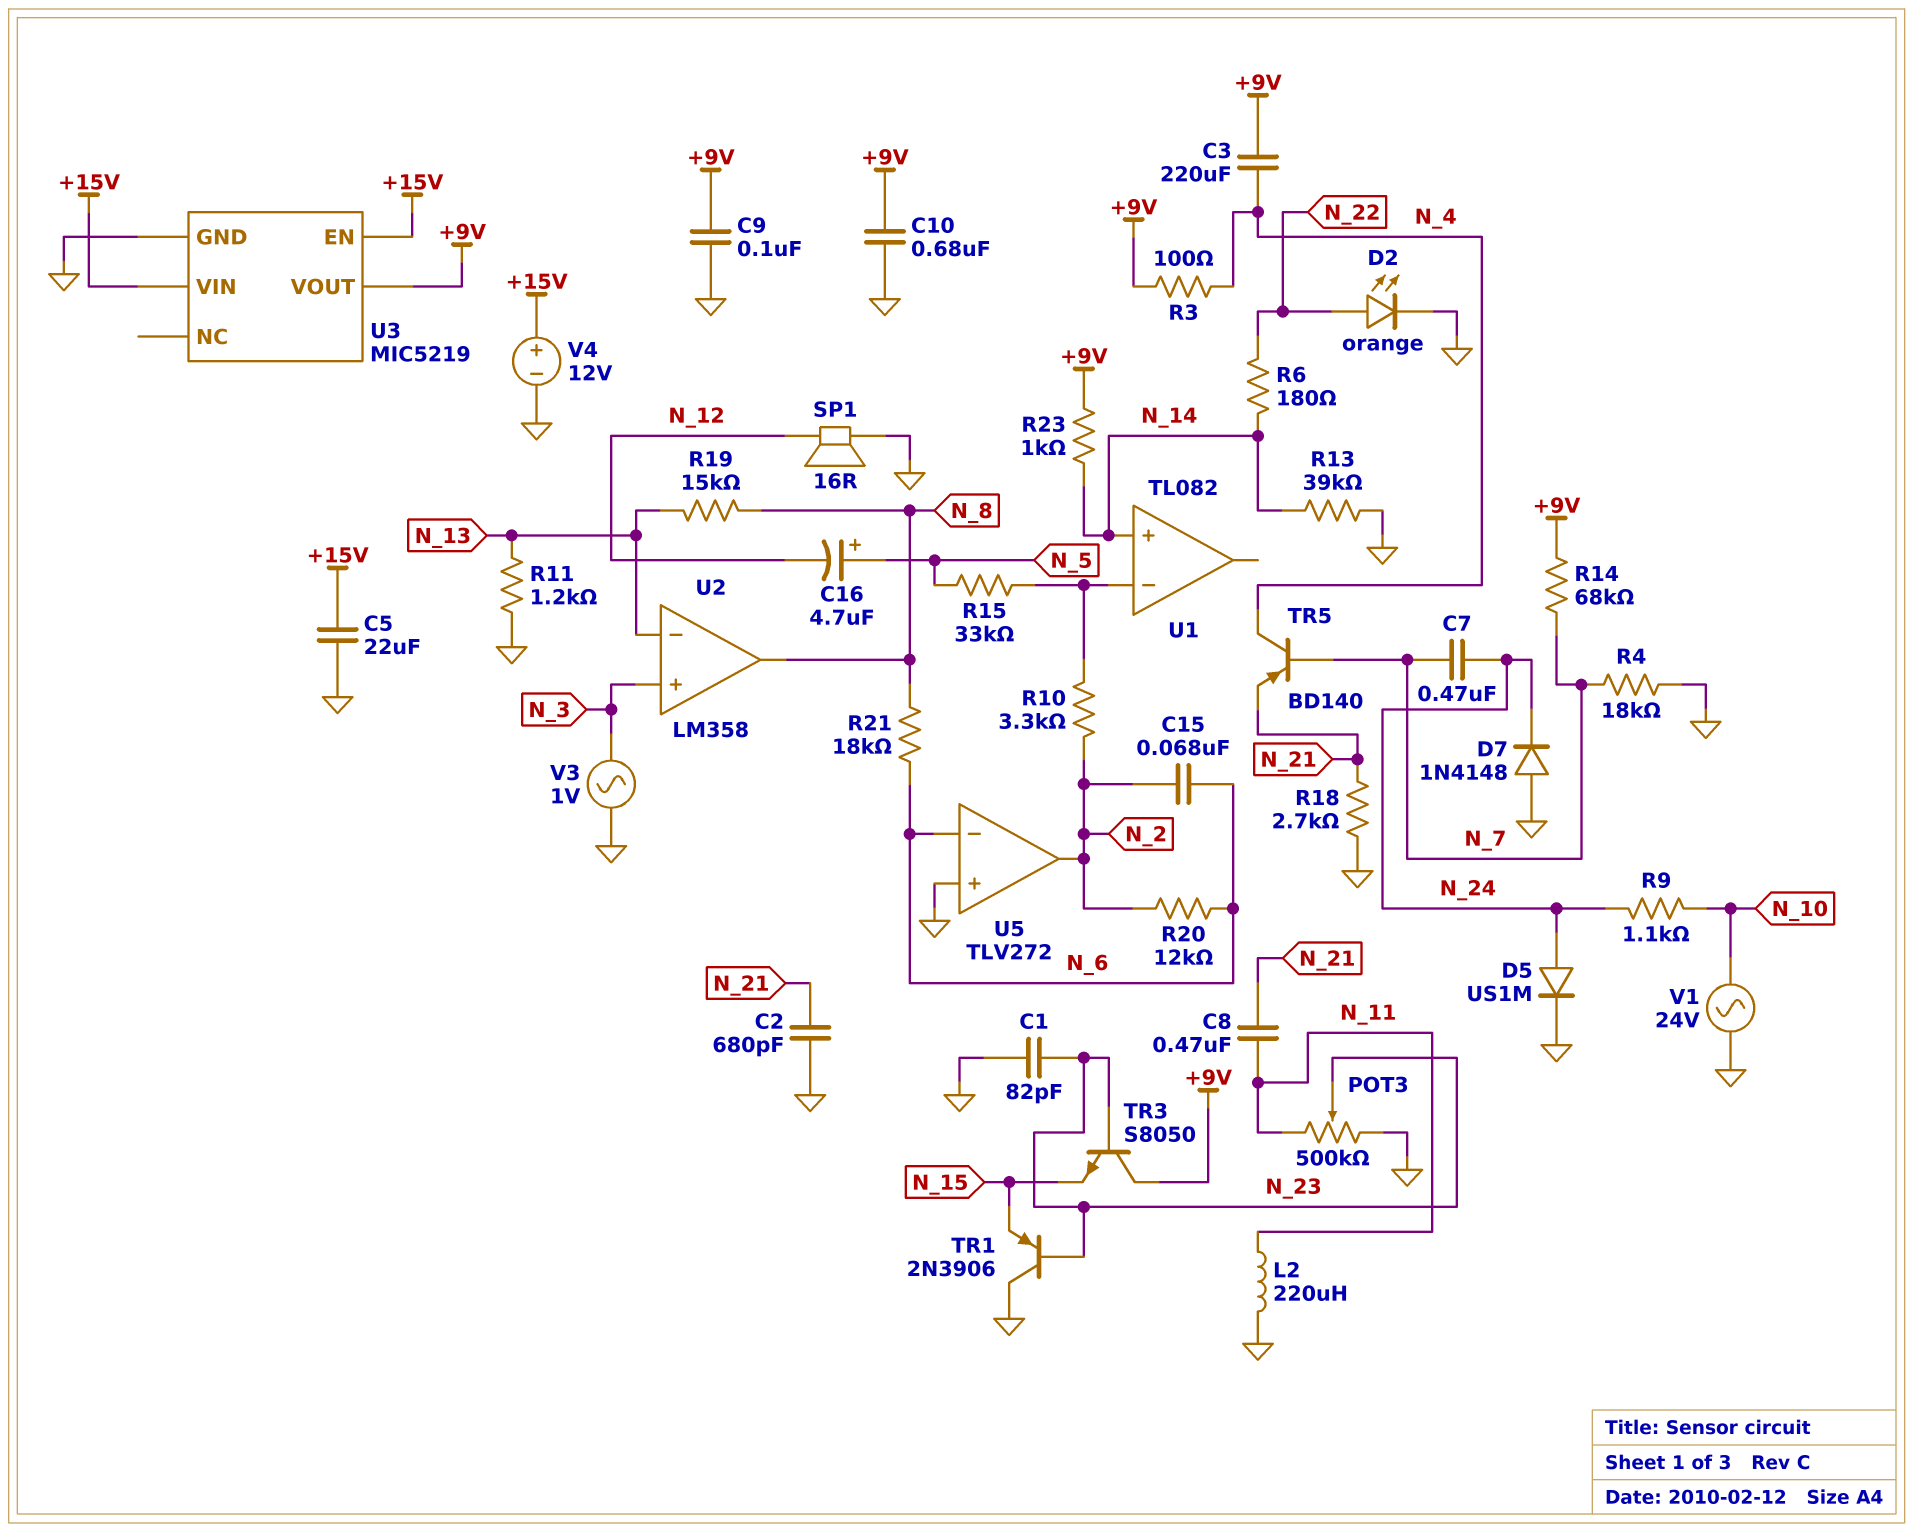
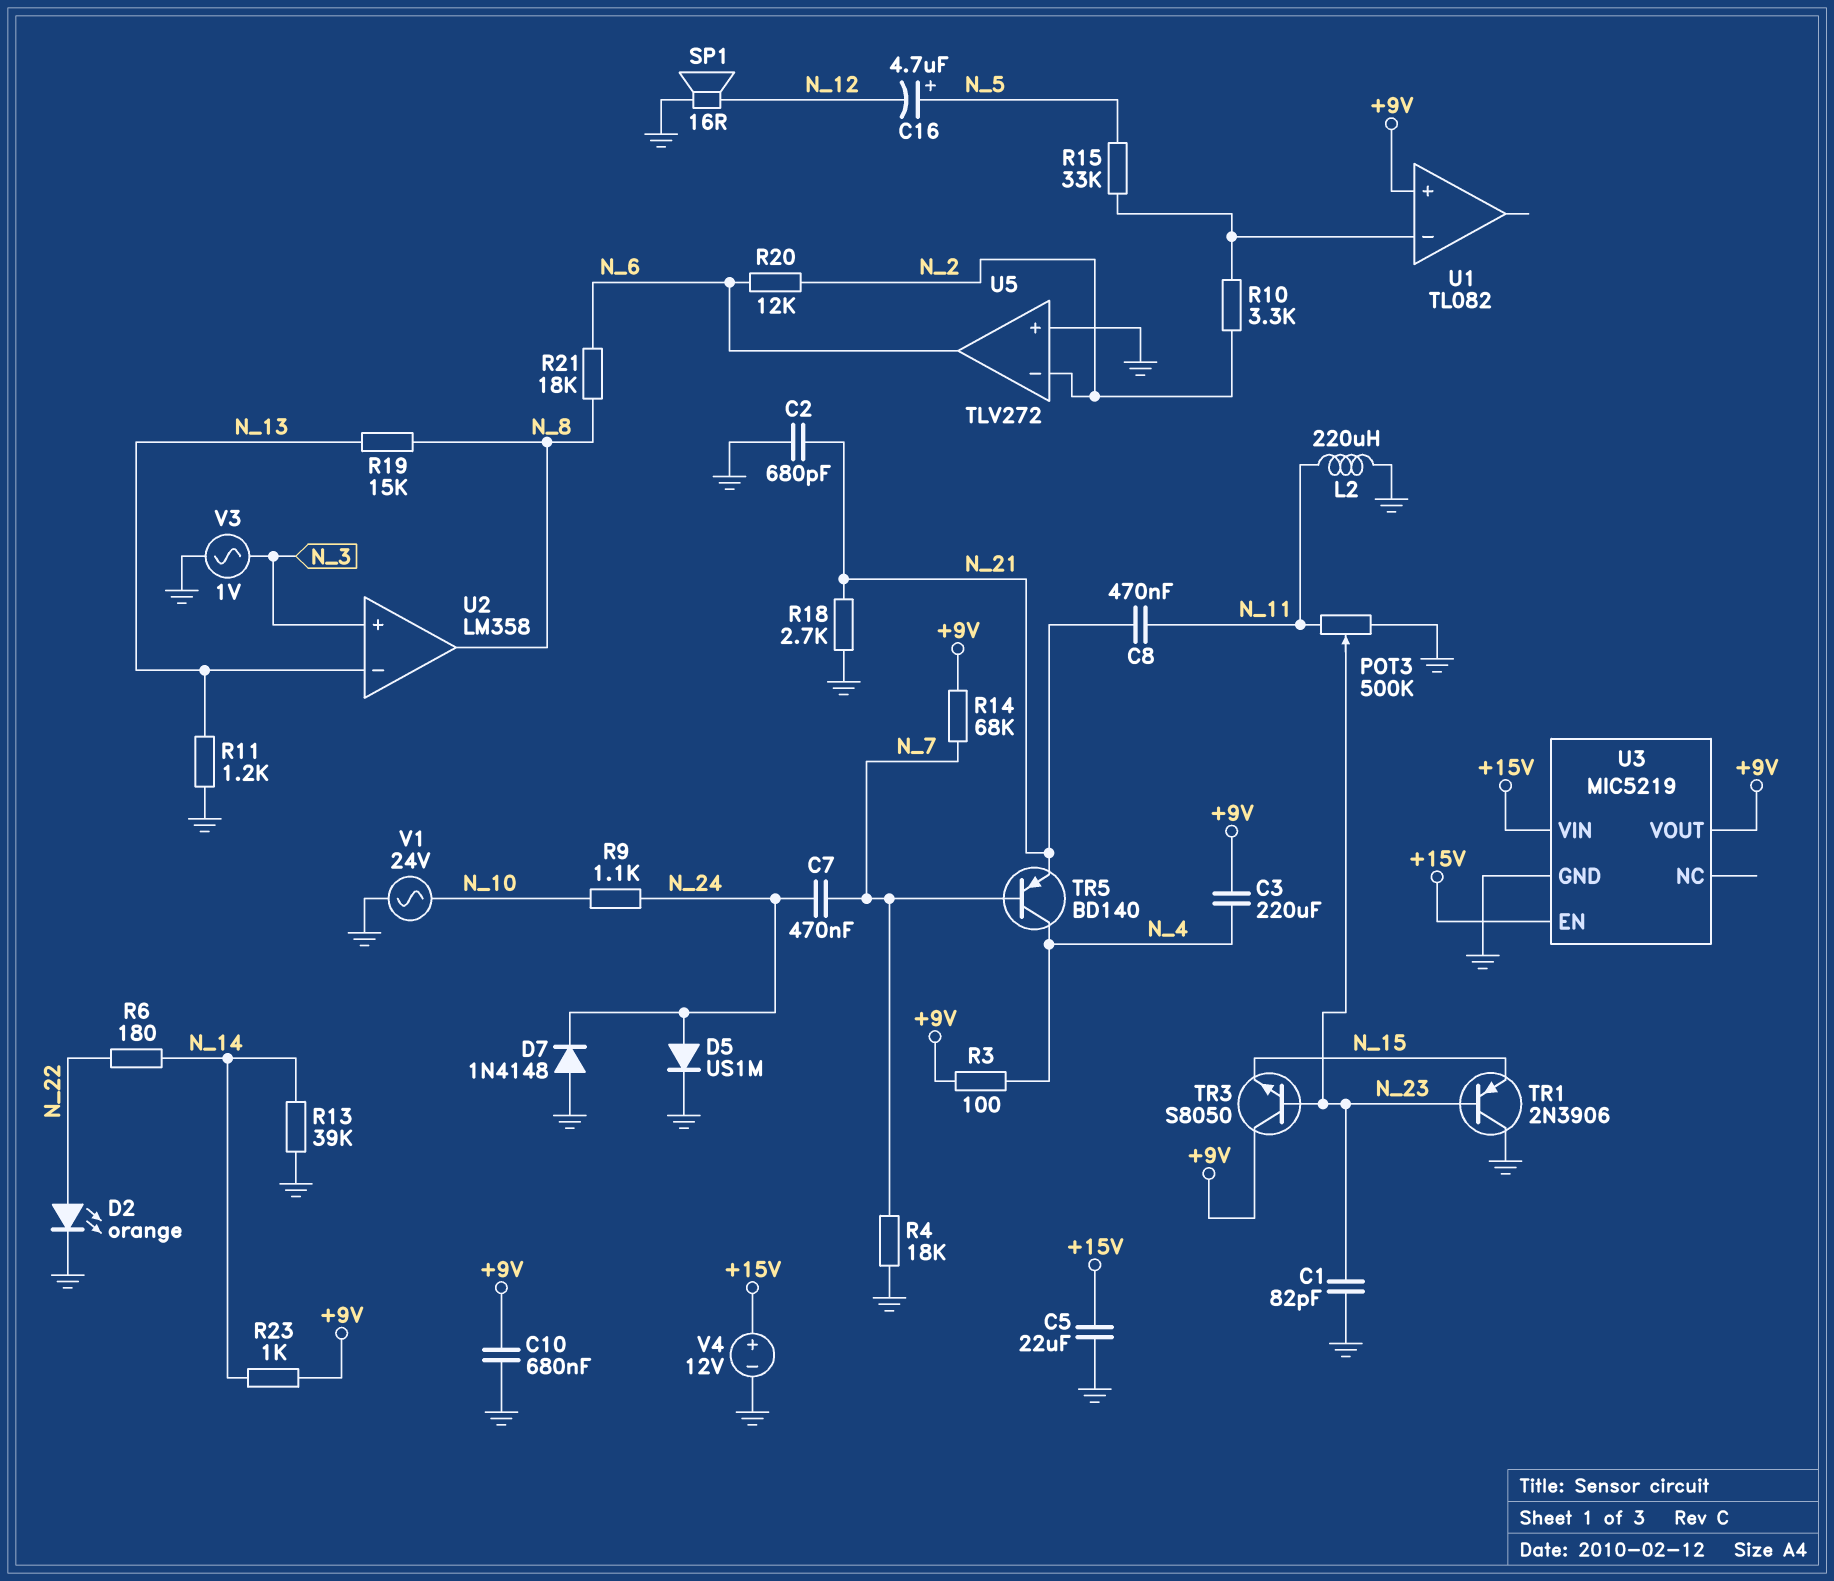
C9: 100nF (+9V, GND) -> none
C15: 68nF (N_2, N_6) -> none
U1 pin in+: N_14 -> +9V
U5 pin in-: N_6 -> N_2
U5 pin out: N_2 -> N_6

